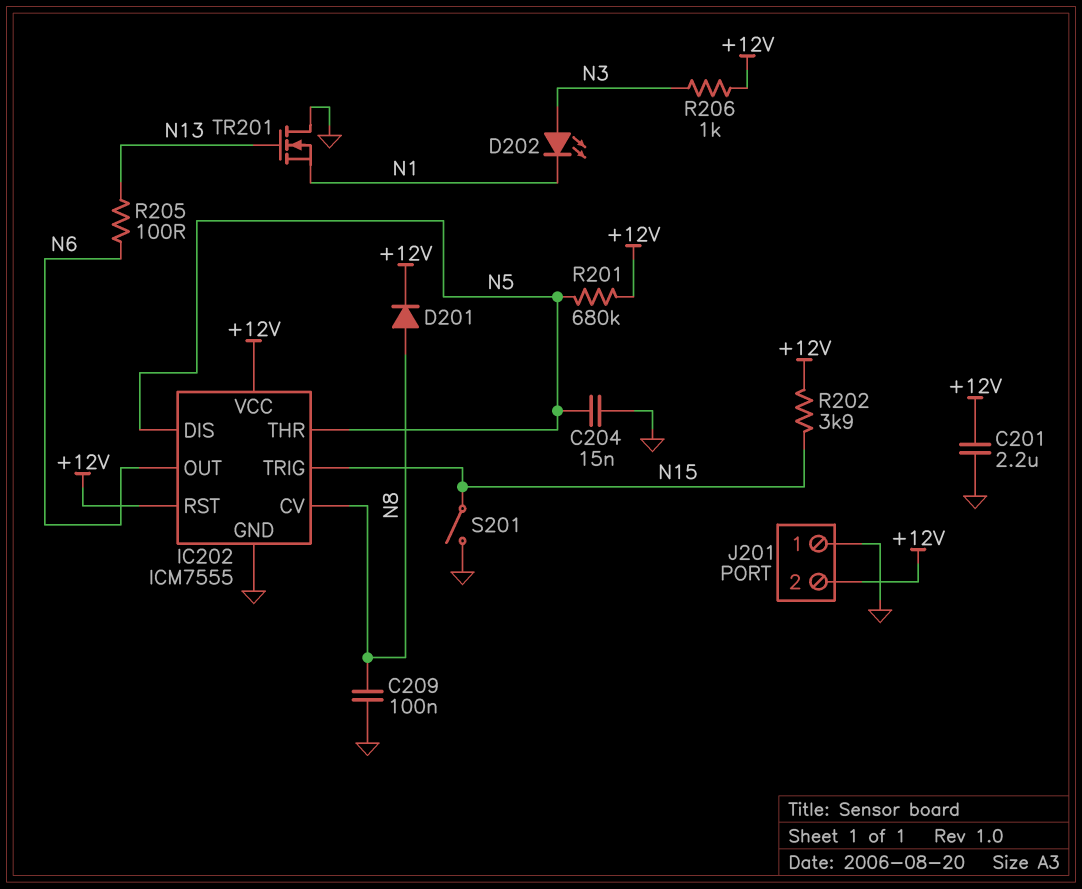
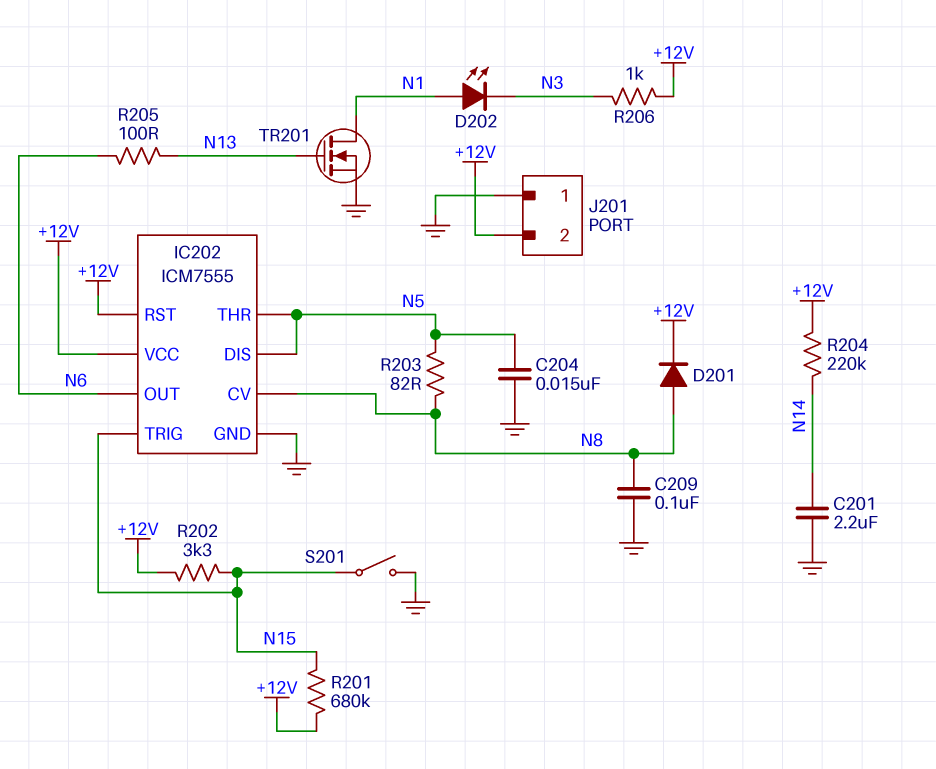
C201: 2.2uF (+12V, GND) -> 2.2uF (GND, N14)
D202: LED (A N3, K N1) -> LED (A N1, K N3)
R201: 680k (+12V, N5) -> 680k (+12V, N15)
R202: 3.9k (+12V, N15) -> 3.3k (+12V, N15)
R203: none -> 82 (N5, N8)
R204: none -> 220k (+12V, N14)
TR201: NMOS (G N13, D GND, S N1) -> NMOS (G N13, D N1, S GND)

